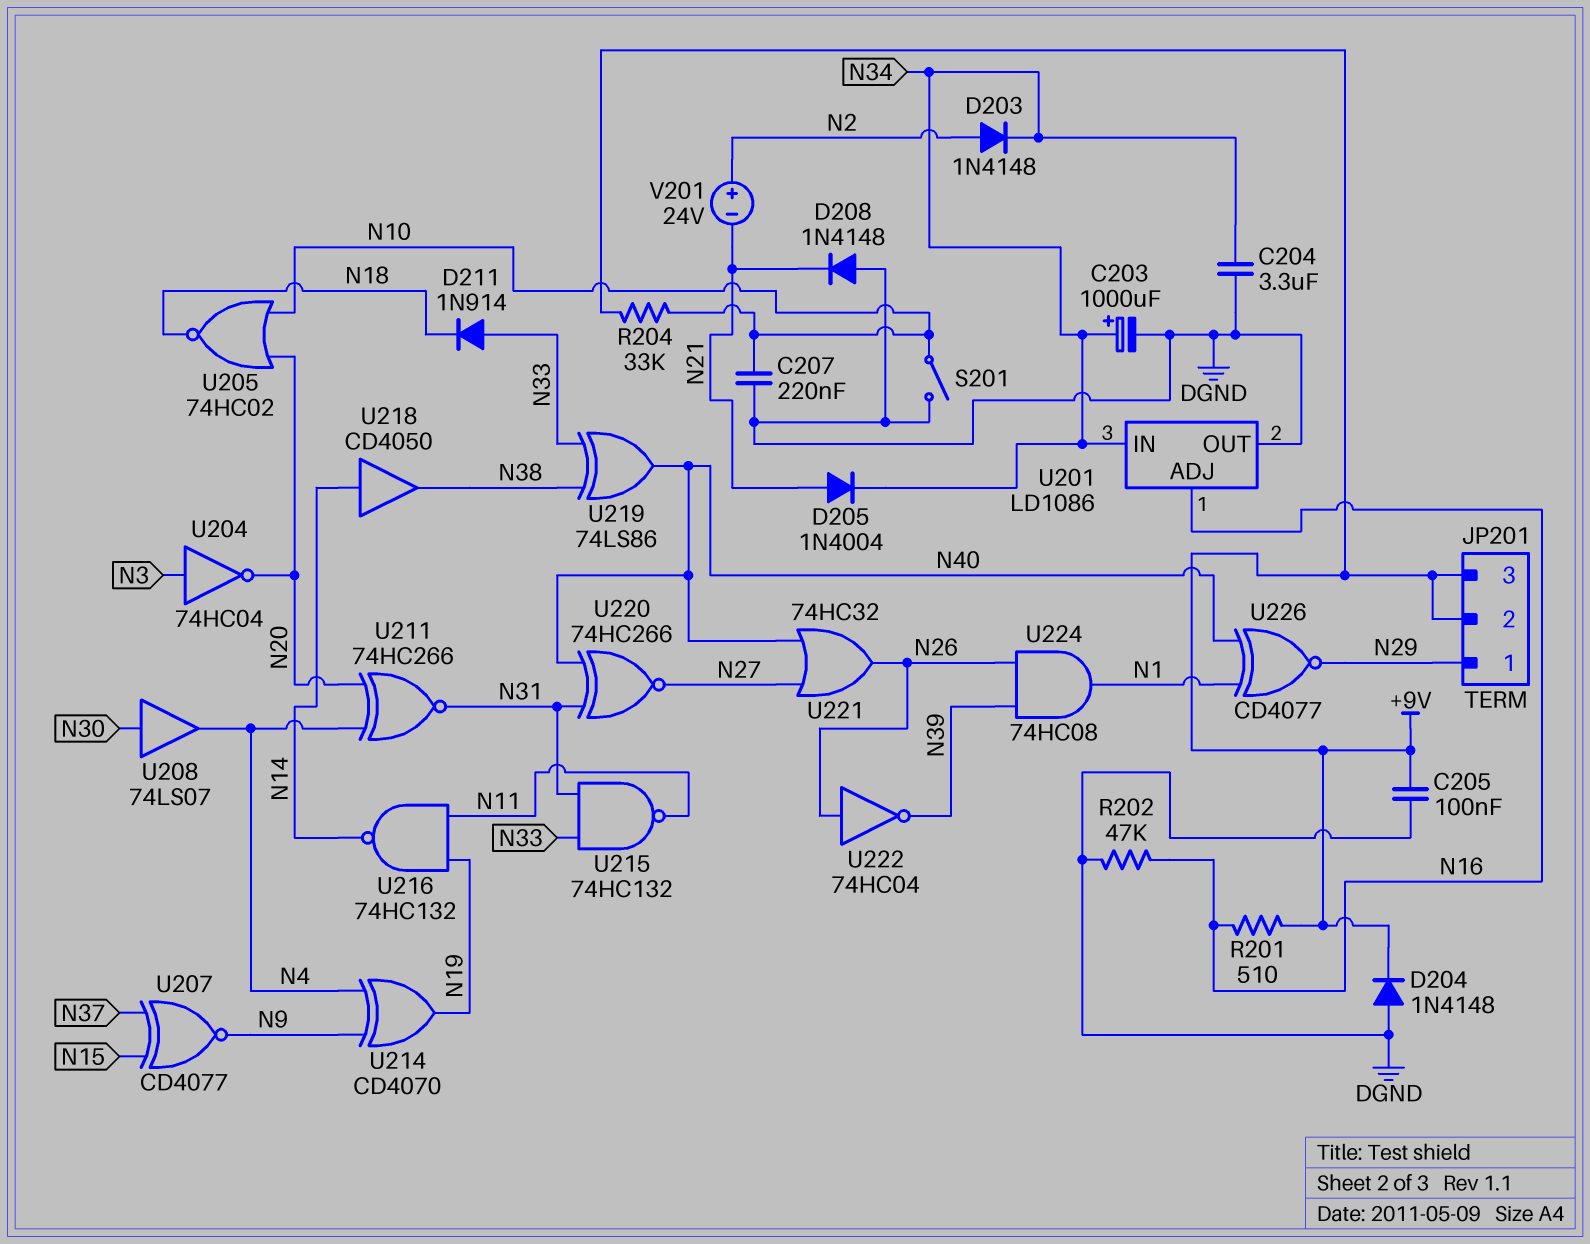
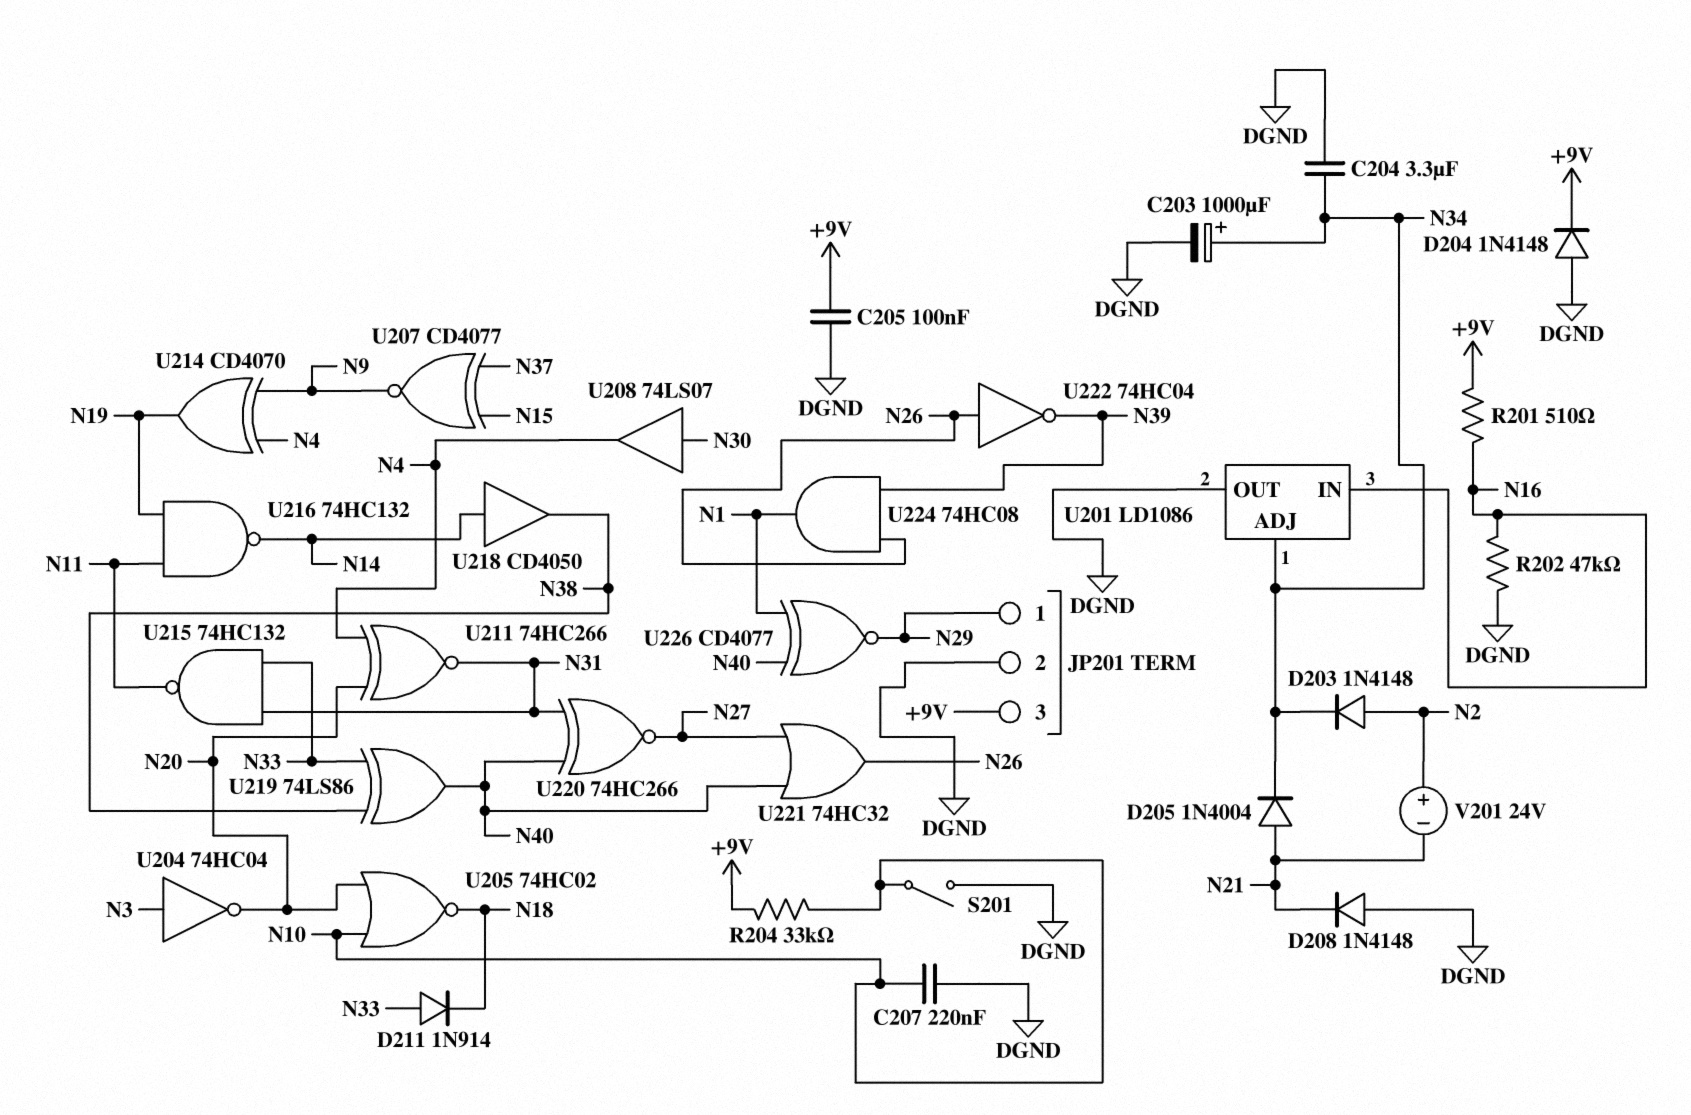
JP201 pin 2: +9V -> DGND
U201 pin ADJ: N16 -> N34
U201 pin IN: N34 -> N16

